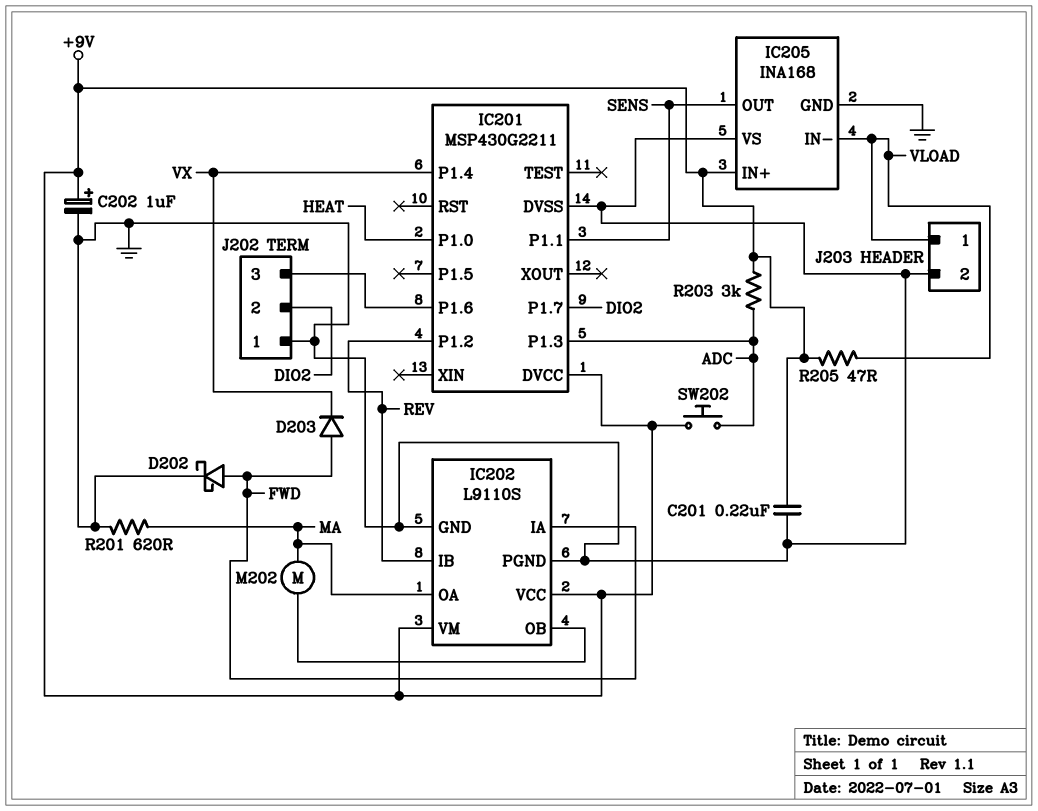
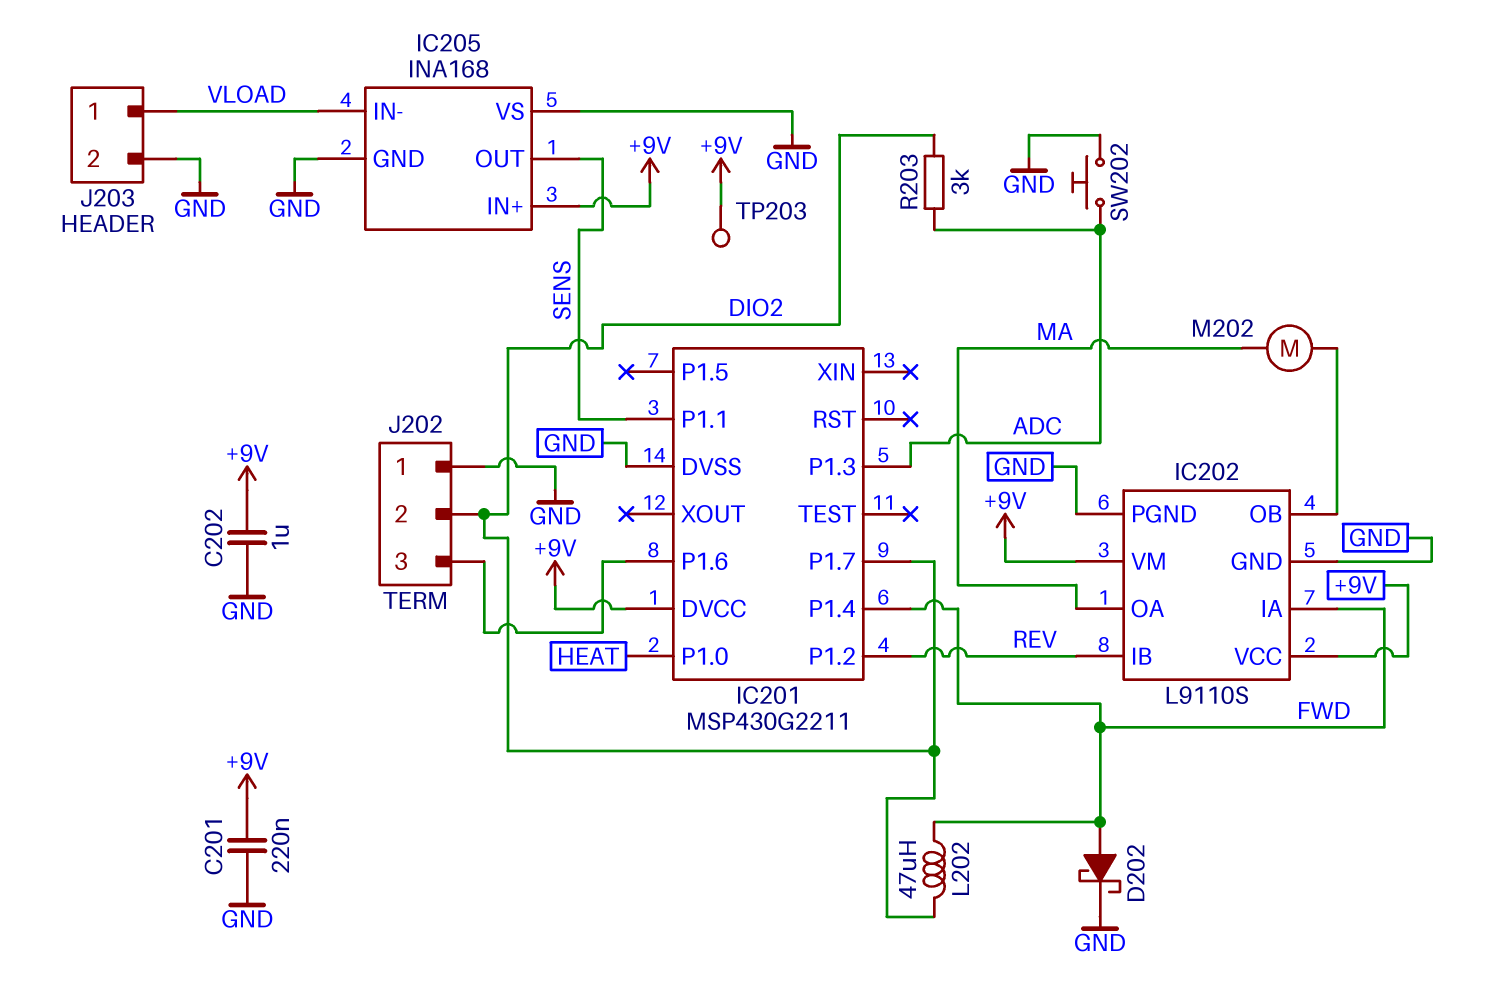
C202: 1uF (plus +9V, minus GND) -> 1uF (+9V, GND)
D203: diode (A FWD, K VX) -> none
IC201 pin P1.4: VX -> FWD
L202: none -> 47uH (DIO2, FWD)
R201: 620 (GND, MA) -> none
R203: 3k (+9V, ADC) -> 3k (ADC, DIO2)
R205: 47 (+9V, VLOAD) -> none
SW202: button (+9V, ADC) -> button (ADC, GND)
TP203: none -> test point (+9V)

